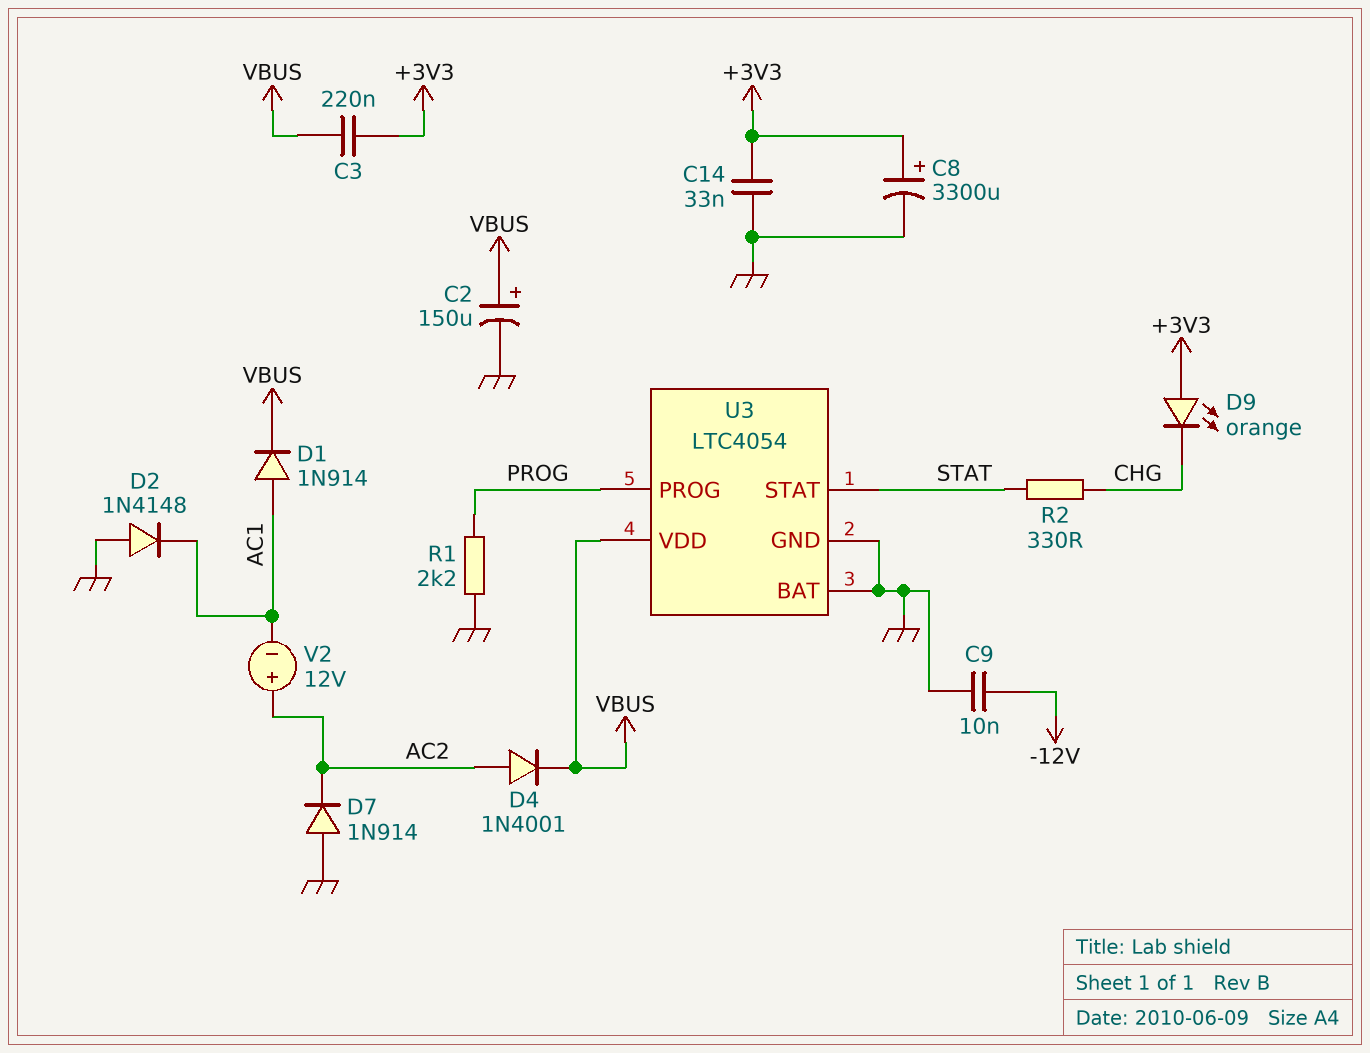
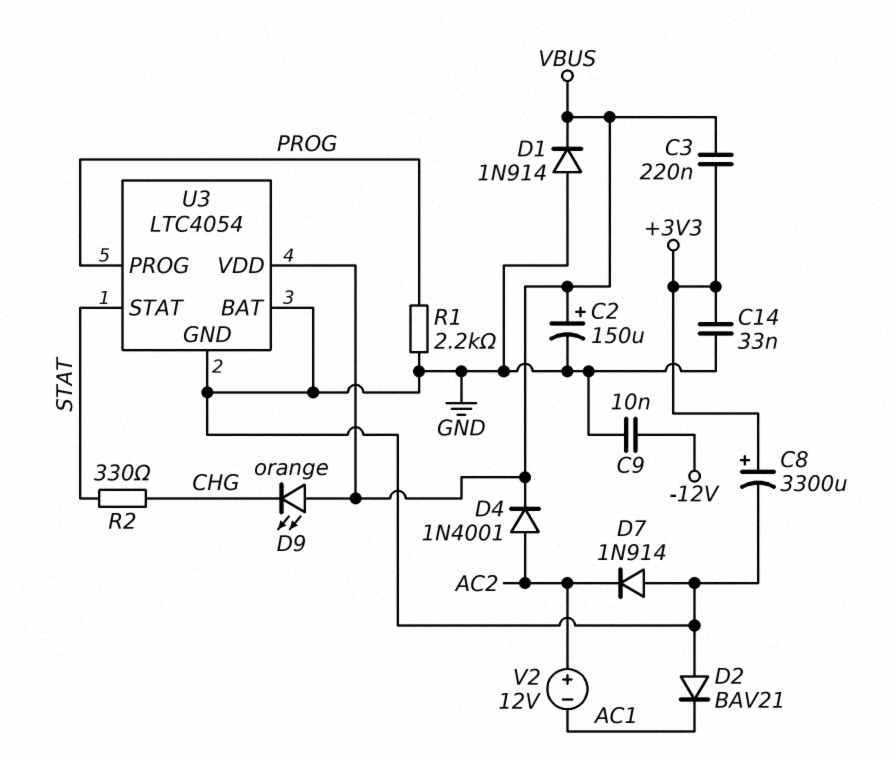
D1: diode 1N914 (A AC1, K VBUS) -> diode 1N914 (A GND, K VBUS)
D2: diode 1N4148 (A GND, K AC1) -> diode BAV21 (A GND, K AC1)
D9: LED orange (A +3V3, K CHG) -> LED orange (A VBUS, K CHG)

